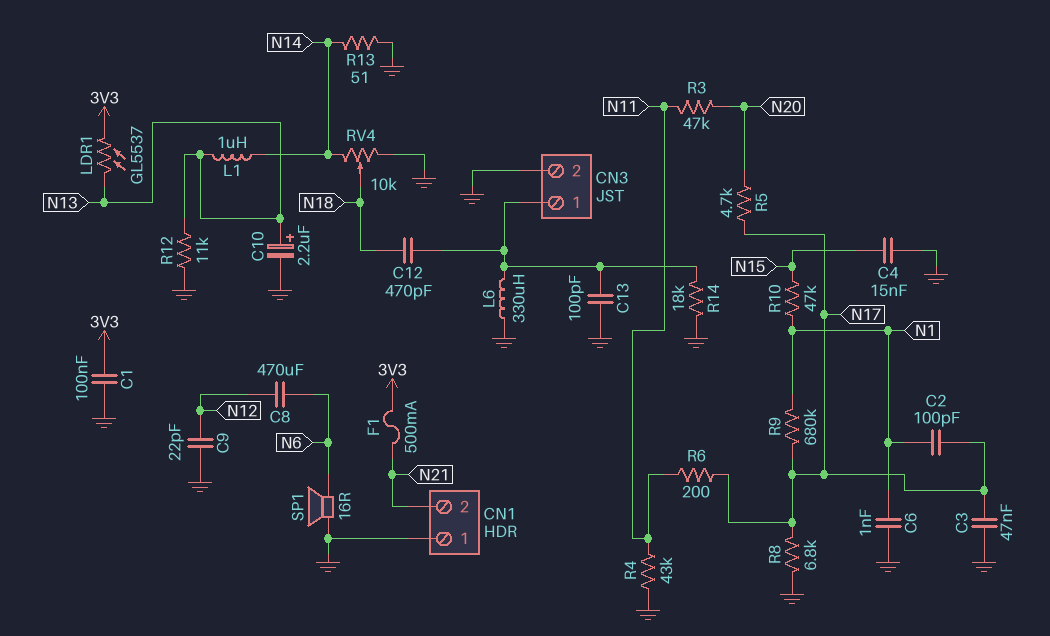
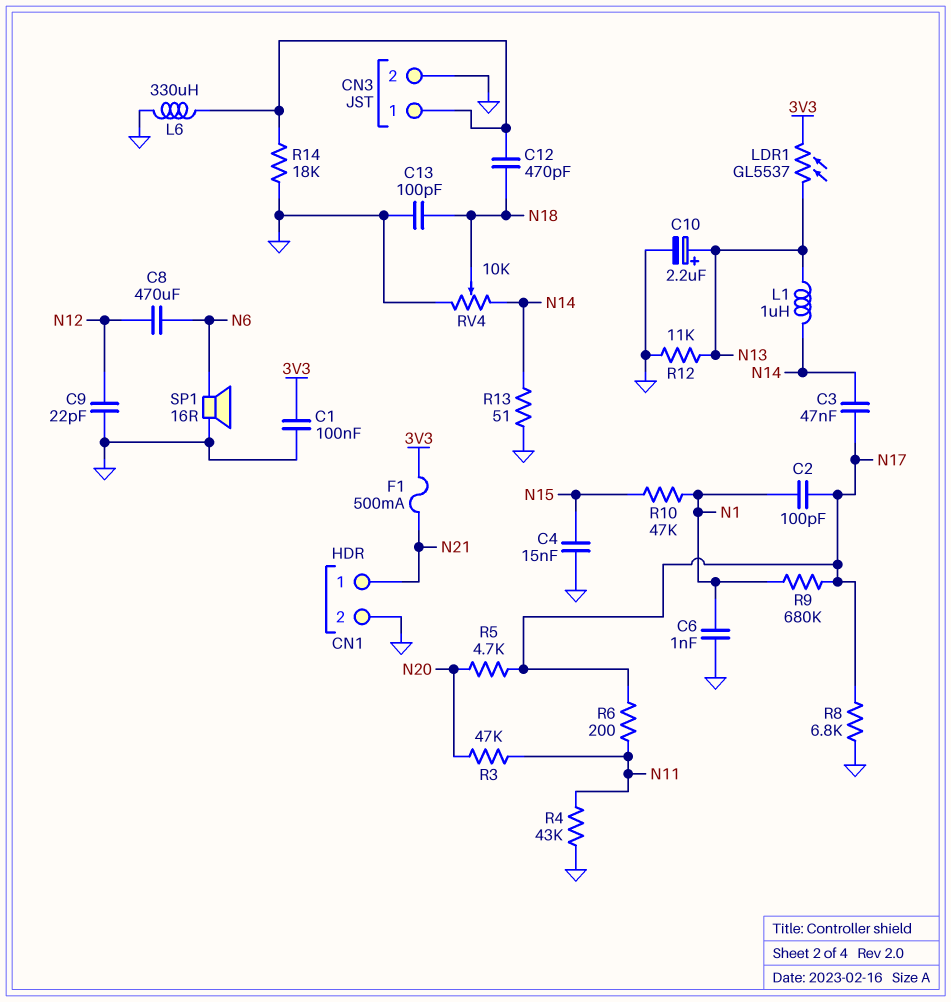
C3: 47nF (GND, N17) -> 47nF (N14, N17)
C13: 100pF (CN3/1, GND) -> 100pF (GND, N18)
CN1 pin 1: GND -> N21
CN1 pin 2: N21 -> GND

